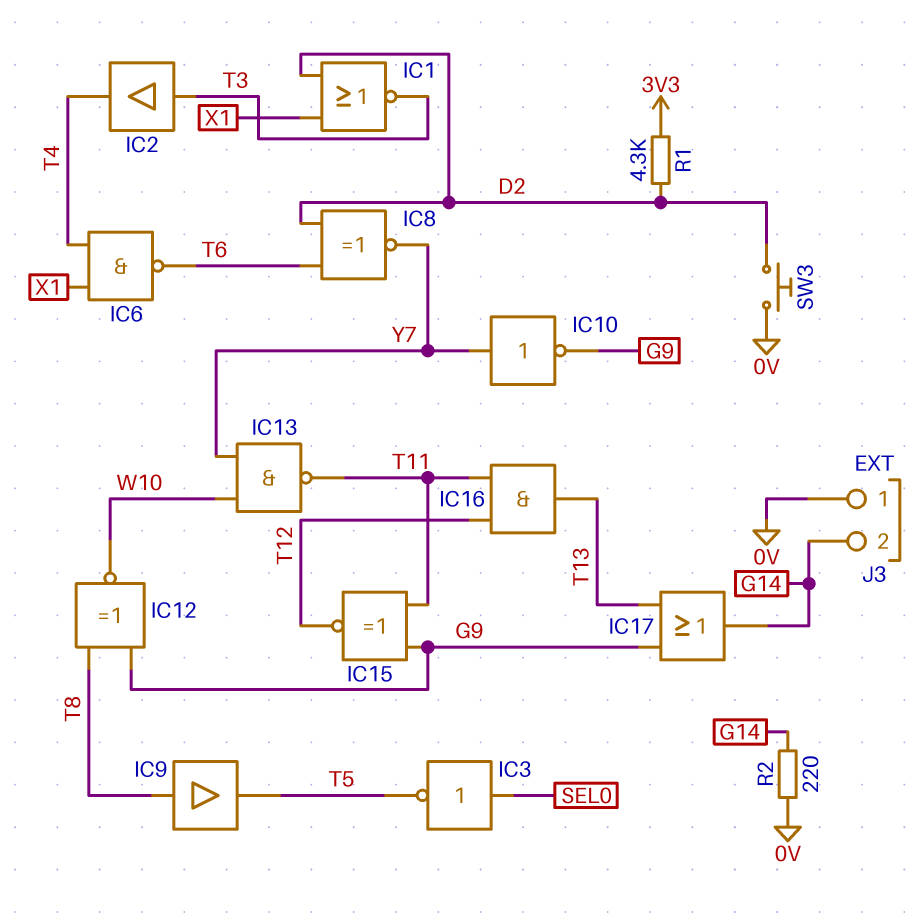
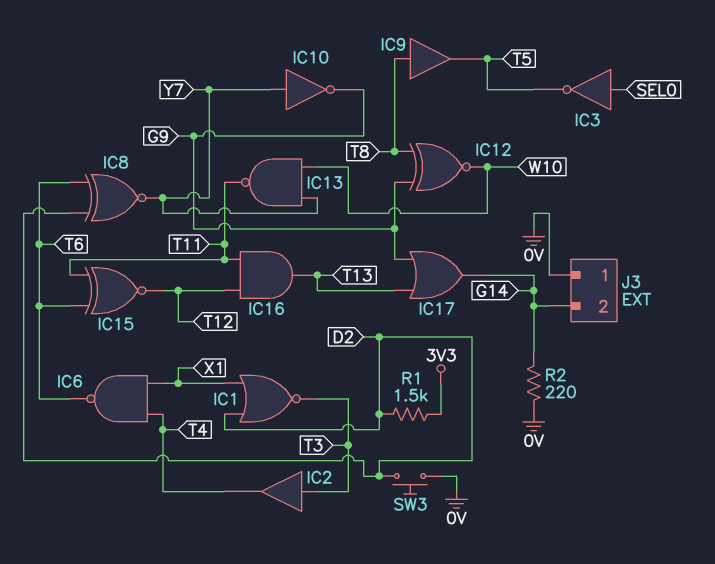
IC15: XNOR (in G9, in T11, out T12) -> XNOR (in T6, in T11, out T12)
R1: 4.3k (3V3, D2) -> 1.5k (3V3, D2)

